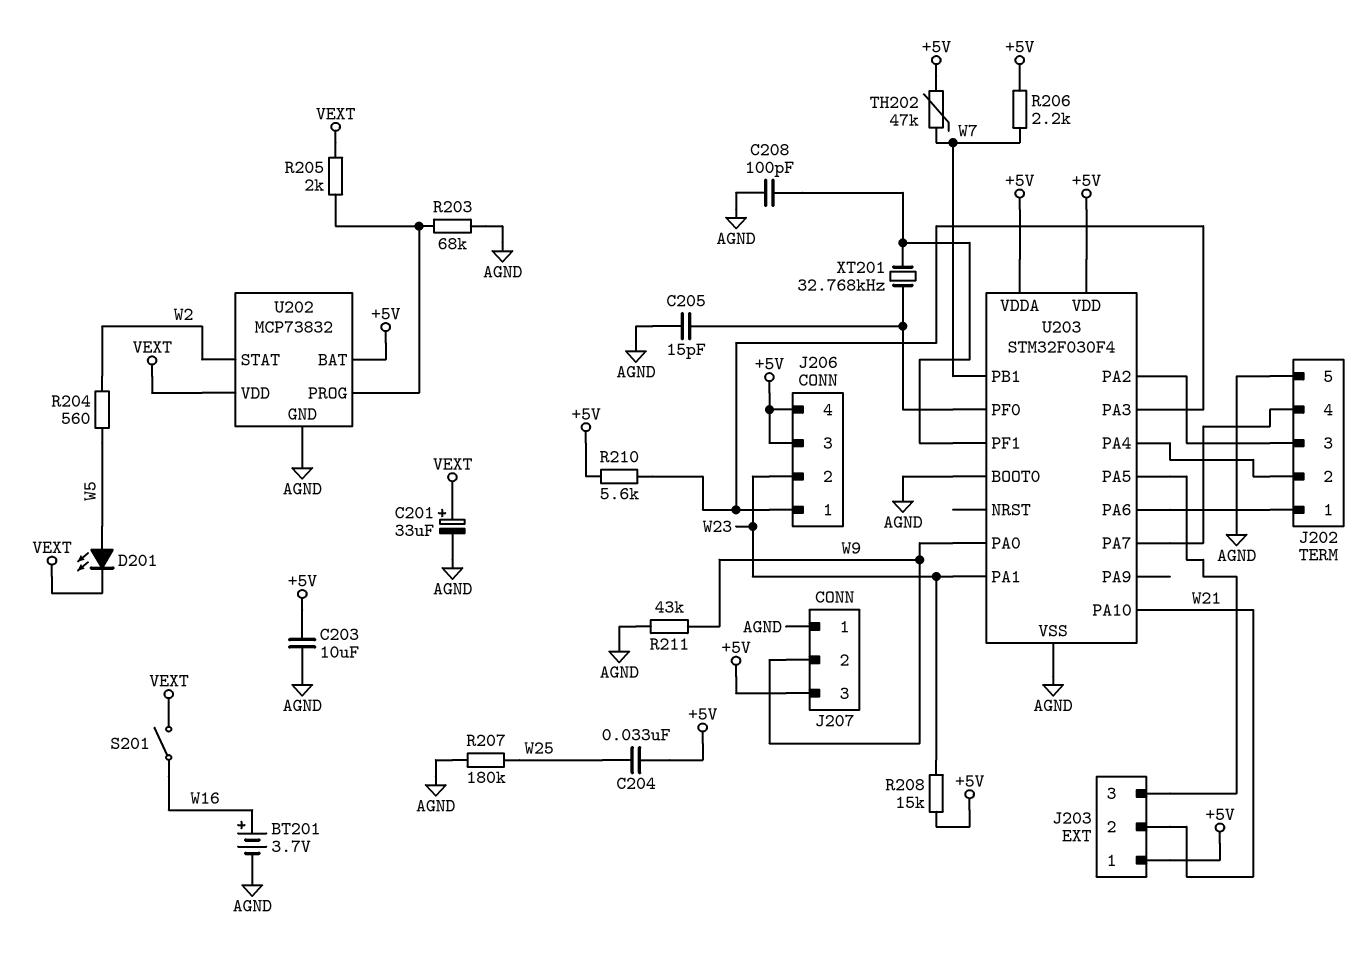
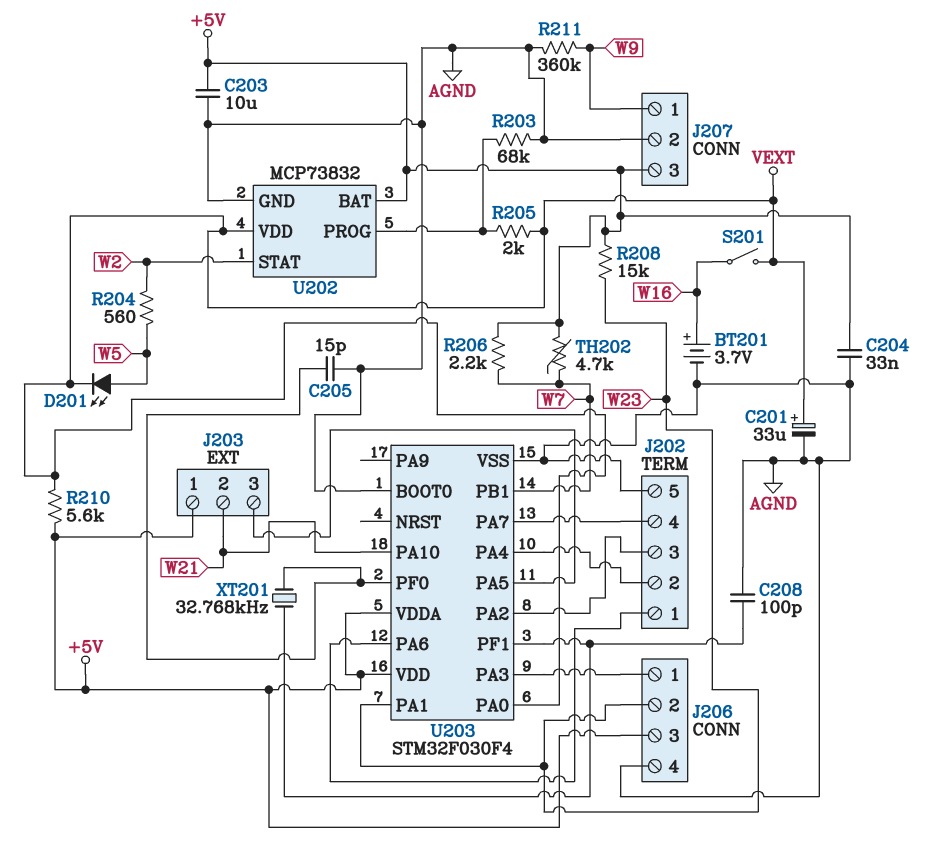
C204: 33nF (+5V, W25) -> 33nF (+5V, AGND)
J206 pin 4: +5V -> AGND
J207 pin 1: AGND -> W9
J207 pin 2: W9 -> AGND
R207: 180k (AGND, W25) -> none
R210: 5.6k (+5V, J206/1) -> 5.6k (+5V, VEXT)
R211: 43k (AGND, W9) -> 360k (AGND, W9)
TH202: 47k (+5V, W7) -> 4.7k (+5V, W7)
U203 pin PA0: W9 -> VEXT

